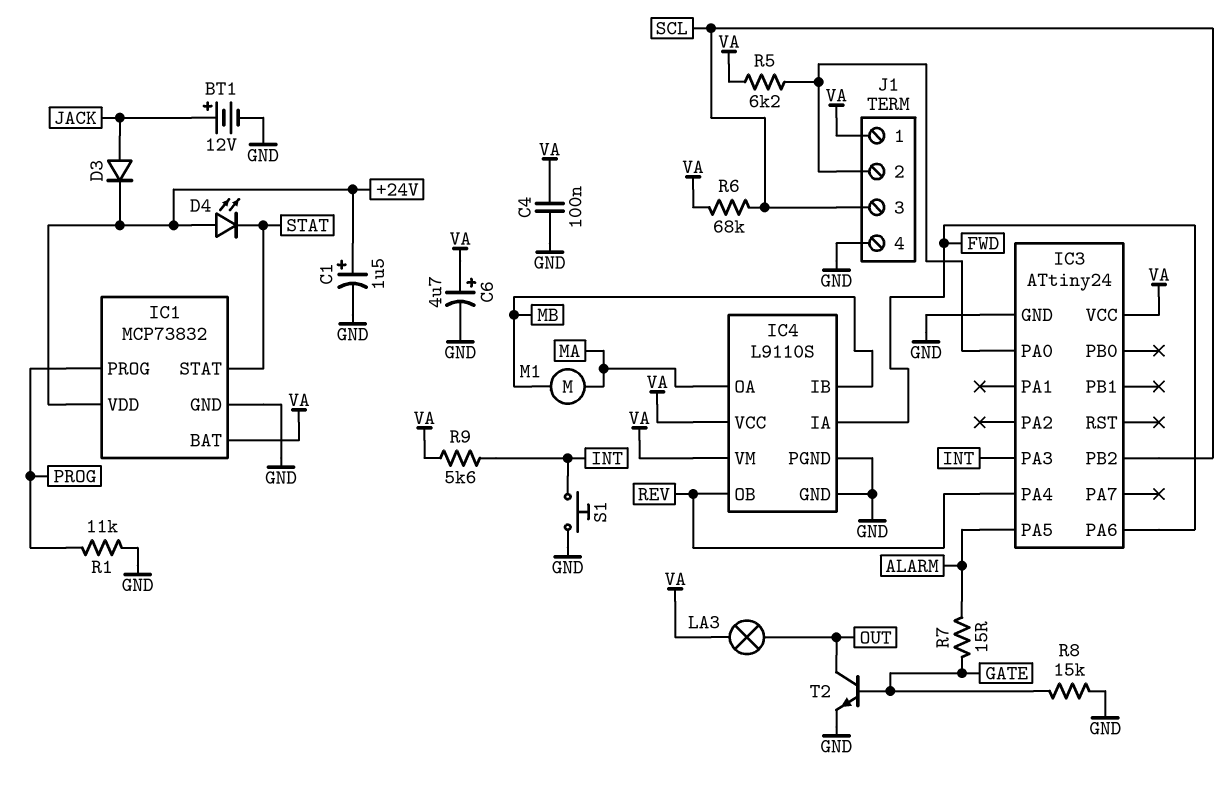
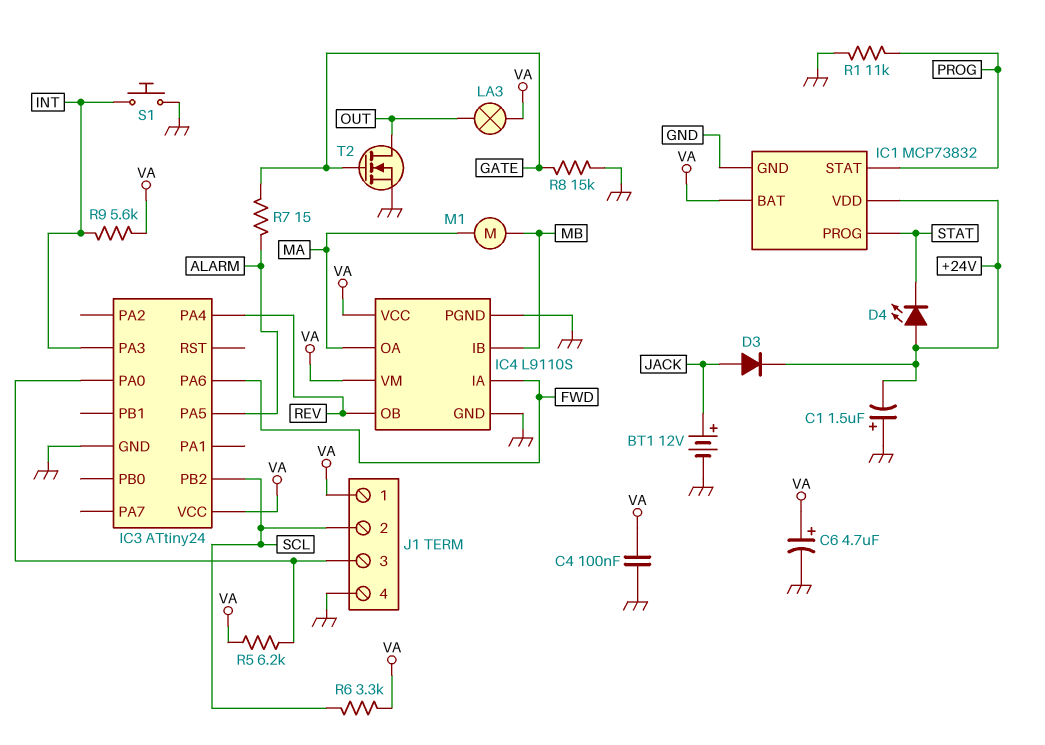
C1: 1.5uF (plus +24V, minus GND) -> 1.5uF (plus GND, minus +24V)
IC1 pin PROG: PROG -> STAT
IC1 pin STAT: STAT -> PROG
J1 pin 2: IC3/PA0 -> SCL
J1 pin 3: SCL -> IC3/PA0
R6: 68k (SCL, VA) -> 3.3k (SCL, VA)
T2: NPN (B GATE, C OUT, E GND) -> NMOS (G GATE, D OUT, S GND)

